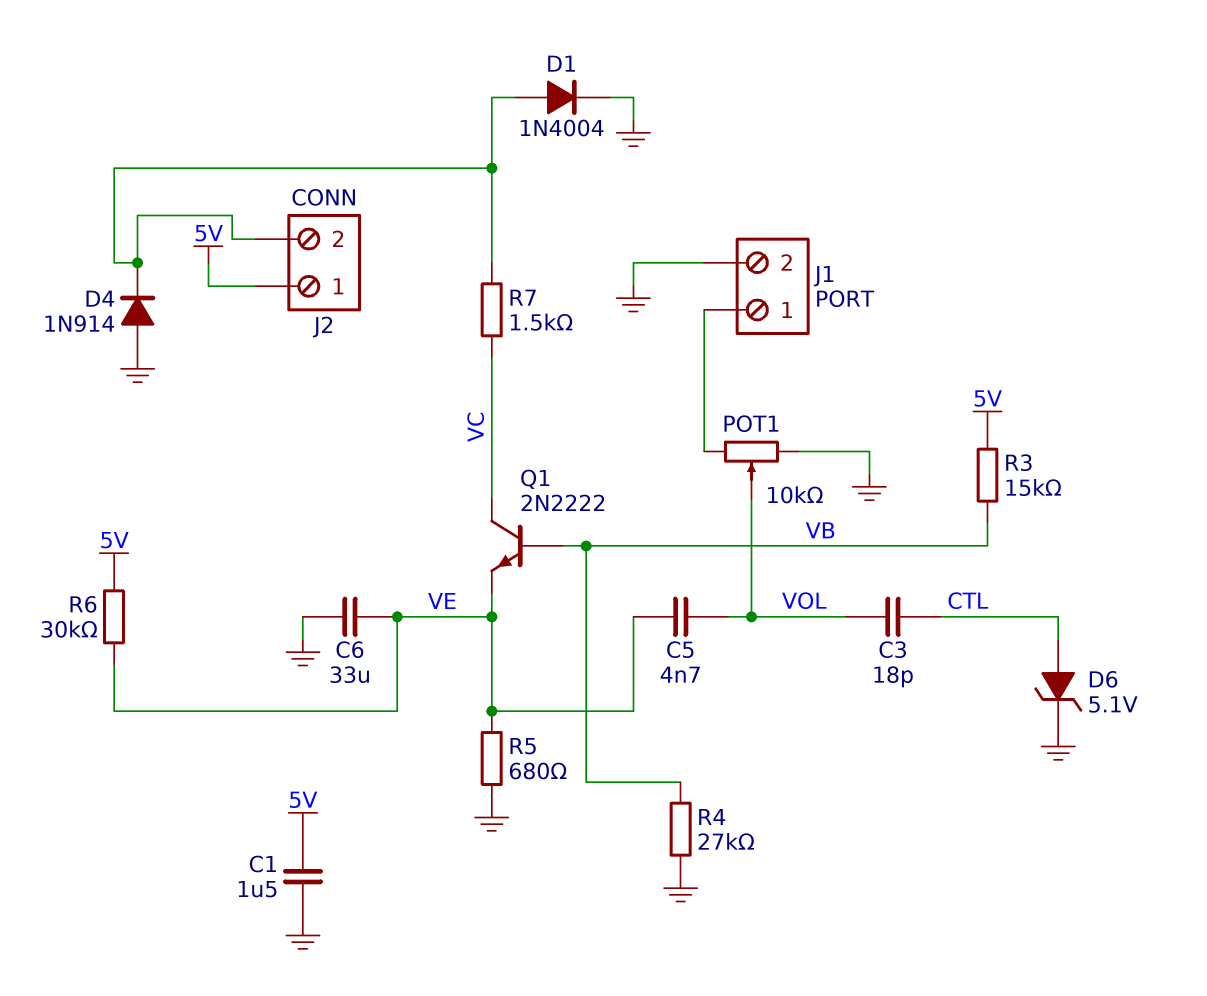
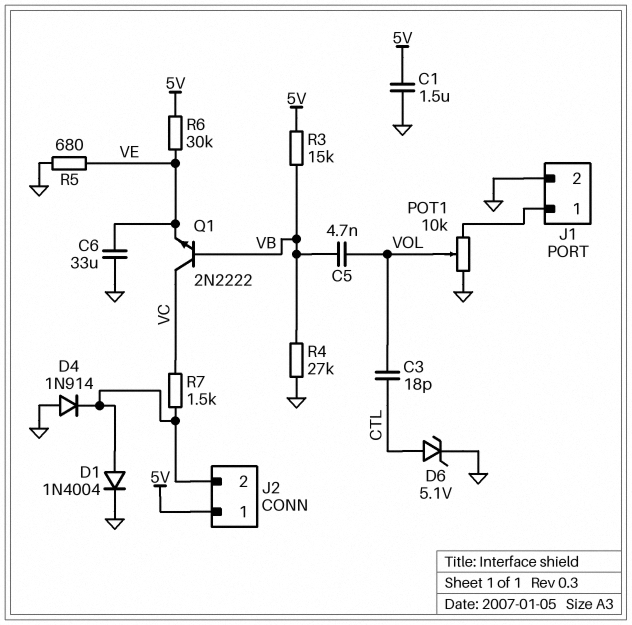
C5: 4.7nF (VE, VOL) -> 4.7nF (VB, VOL)

